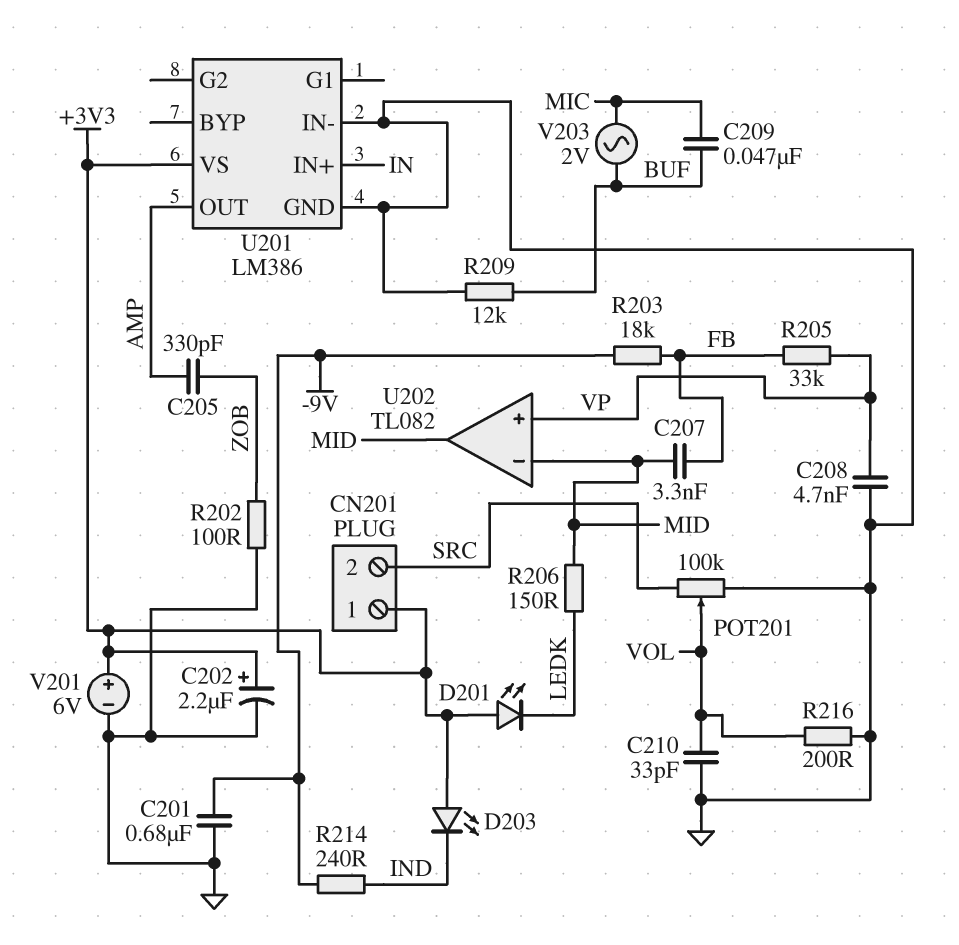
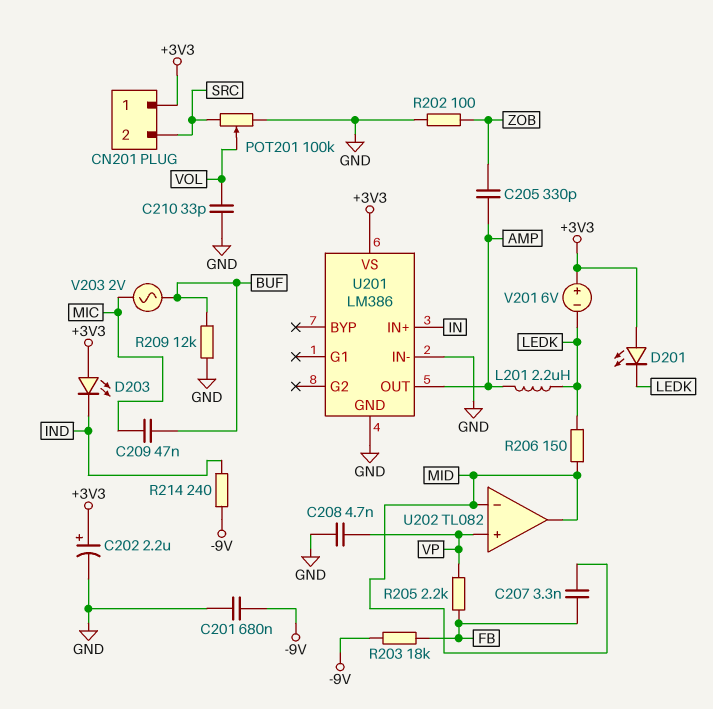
L201: none -> 2.2uH (AMP, LEDK)
R205: 33k (FB, VP) -> 2.2k (FB, VP)
R216: 200 (GND, VOL) -> none
V201: 6V (plus +3V3, minus GND) -> 6V (plus +3V3, minus LEDK)

